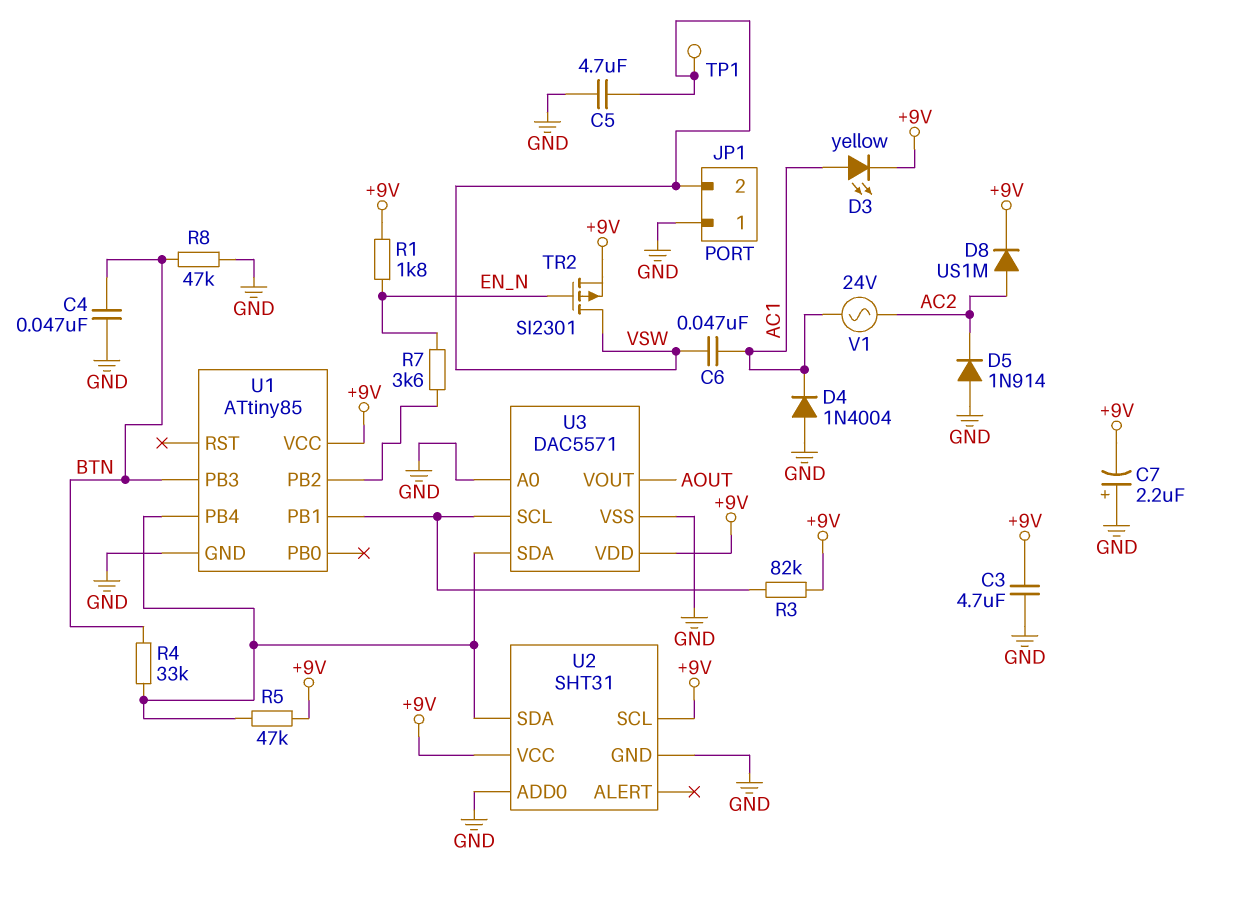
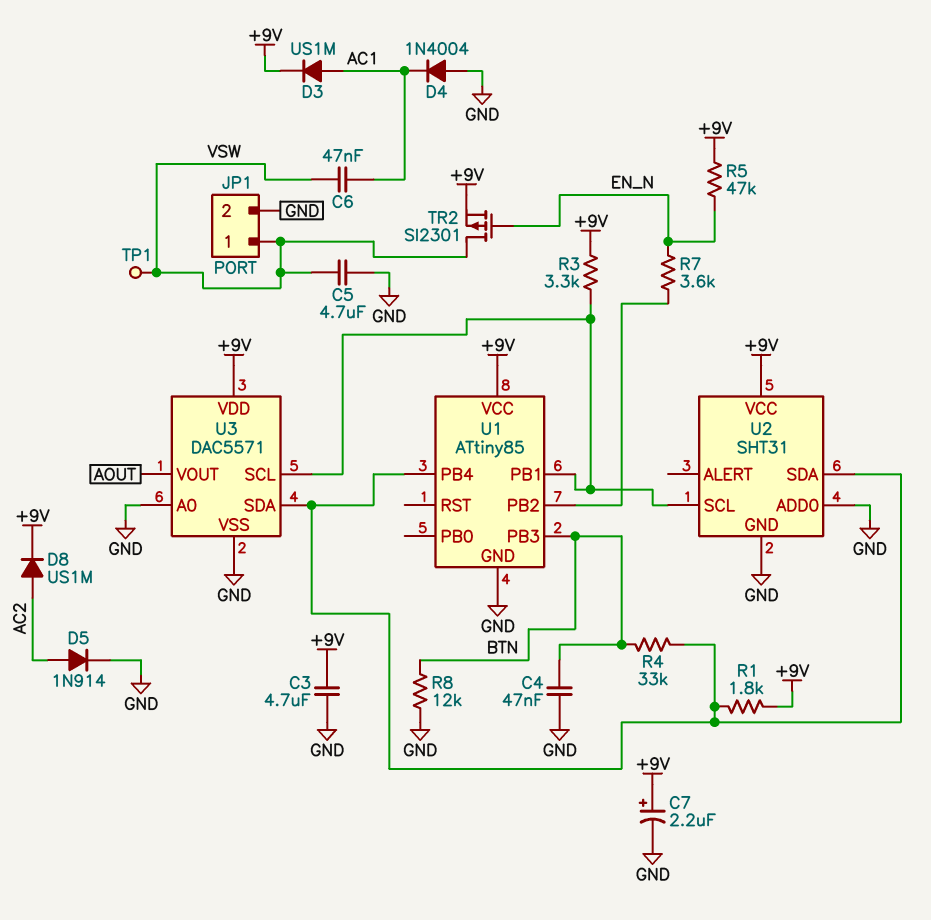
C7: 2.2uF (plus GND, minus +9V) -> 2.2uF (plus +9V, minus GND)
D3: LED yellow (A AC1, K +9V) -> diode US1M (A AC1, K +9V)
D5: diode 1N914 (A GND, K AC2) -> diode 1N914 (A AC2, K GND)
JP1 pin 1: GND -> VSW
JP1 pin 2: VSW -> GND
R1: 1.8k (+9V, EN_N) -> 1.8k (+9V, U1/PB4)
R3: 82k (+9V, U1/PB1) -> 3.3k (+9V, U1/PB1)
R5: 47k (+9V, U1/PB4) -> 47k (+9V, EN_N)
R8: 47k (BTN, GND) -> 12k (BTN, GND)
U2 pin SCL: +9V -> U1/PB1
V1: AC 24V (AC1, AC2) -> none

